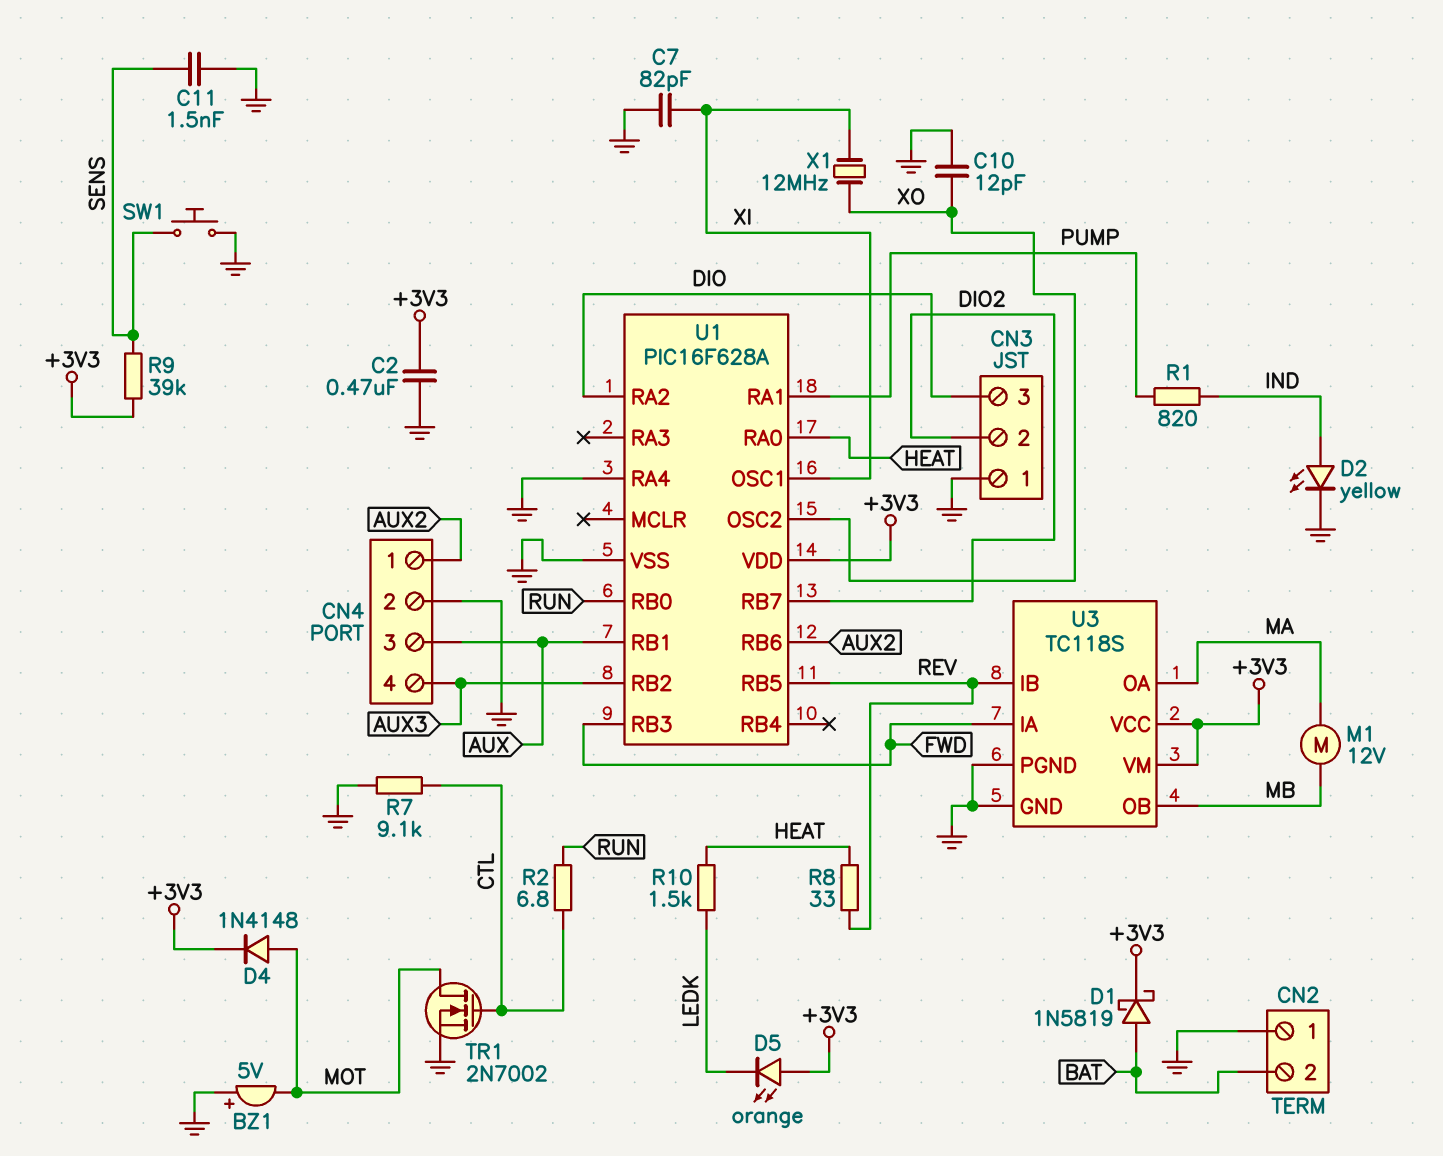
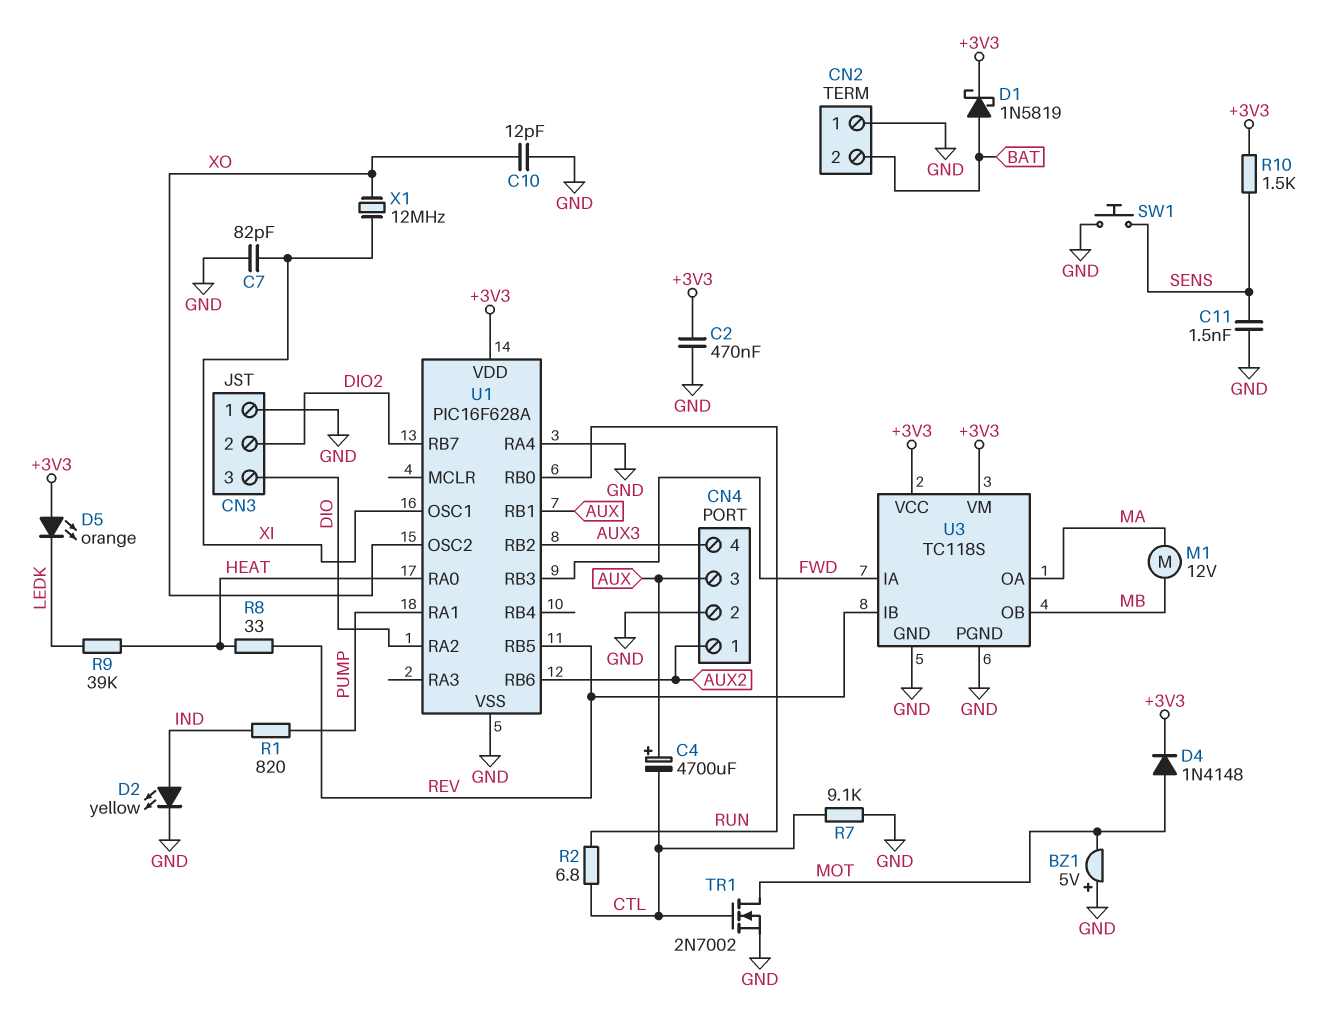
C4: none -> 4700uF (plus AUX, minus CTL)
R9: 39k (+3V3, SENS) -> 39k (HEAT, LEDK)
R10: 1.5k (HEAT, LEDK) -> 1.5k (+3V3, SENS)

